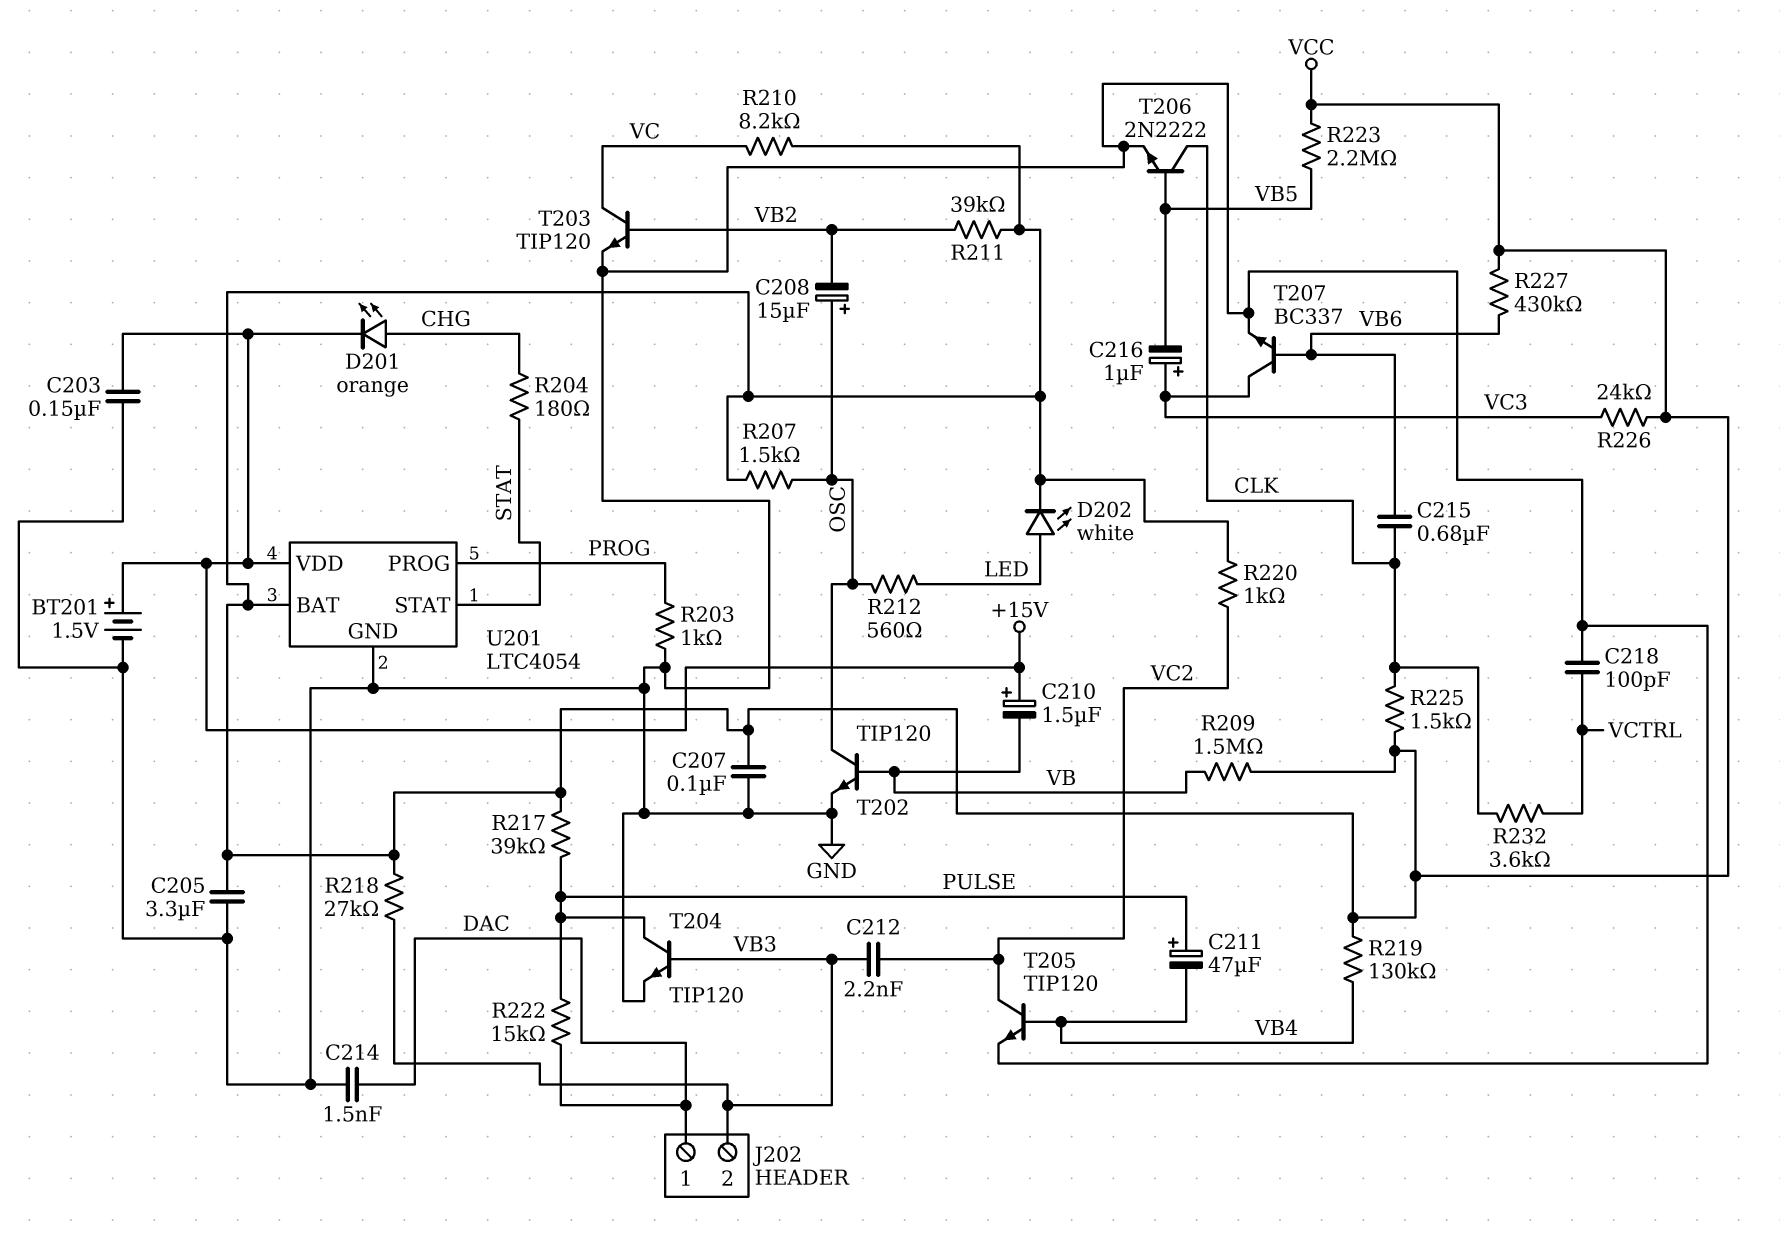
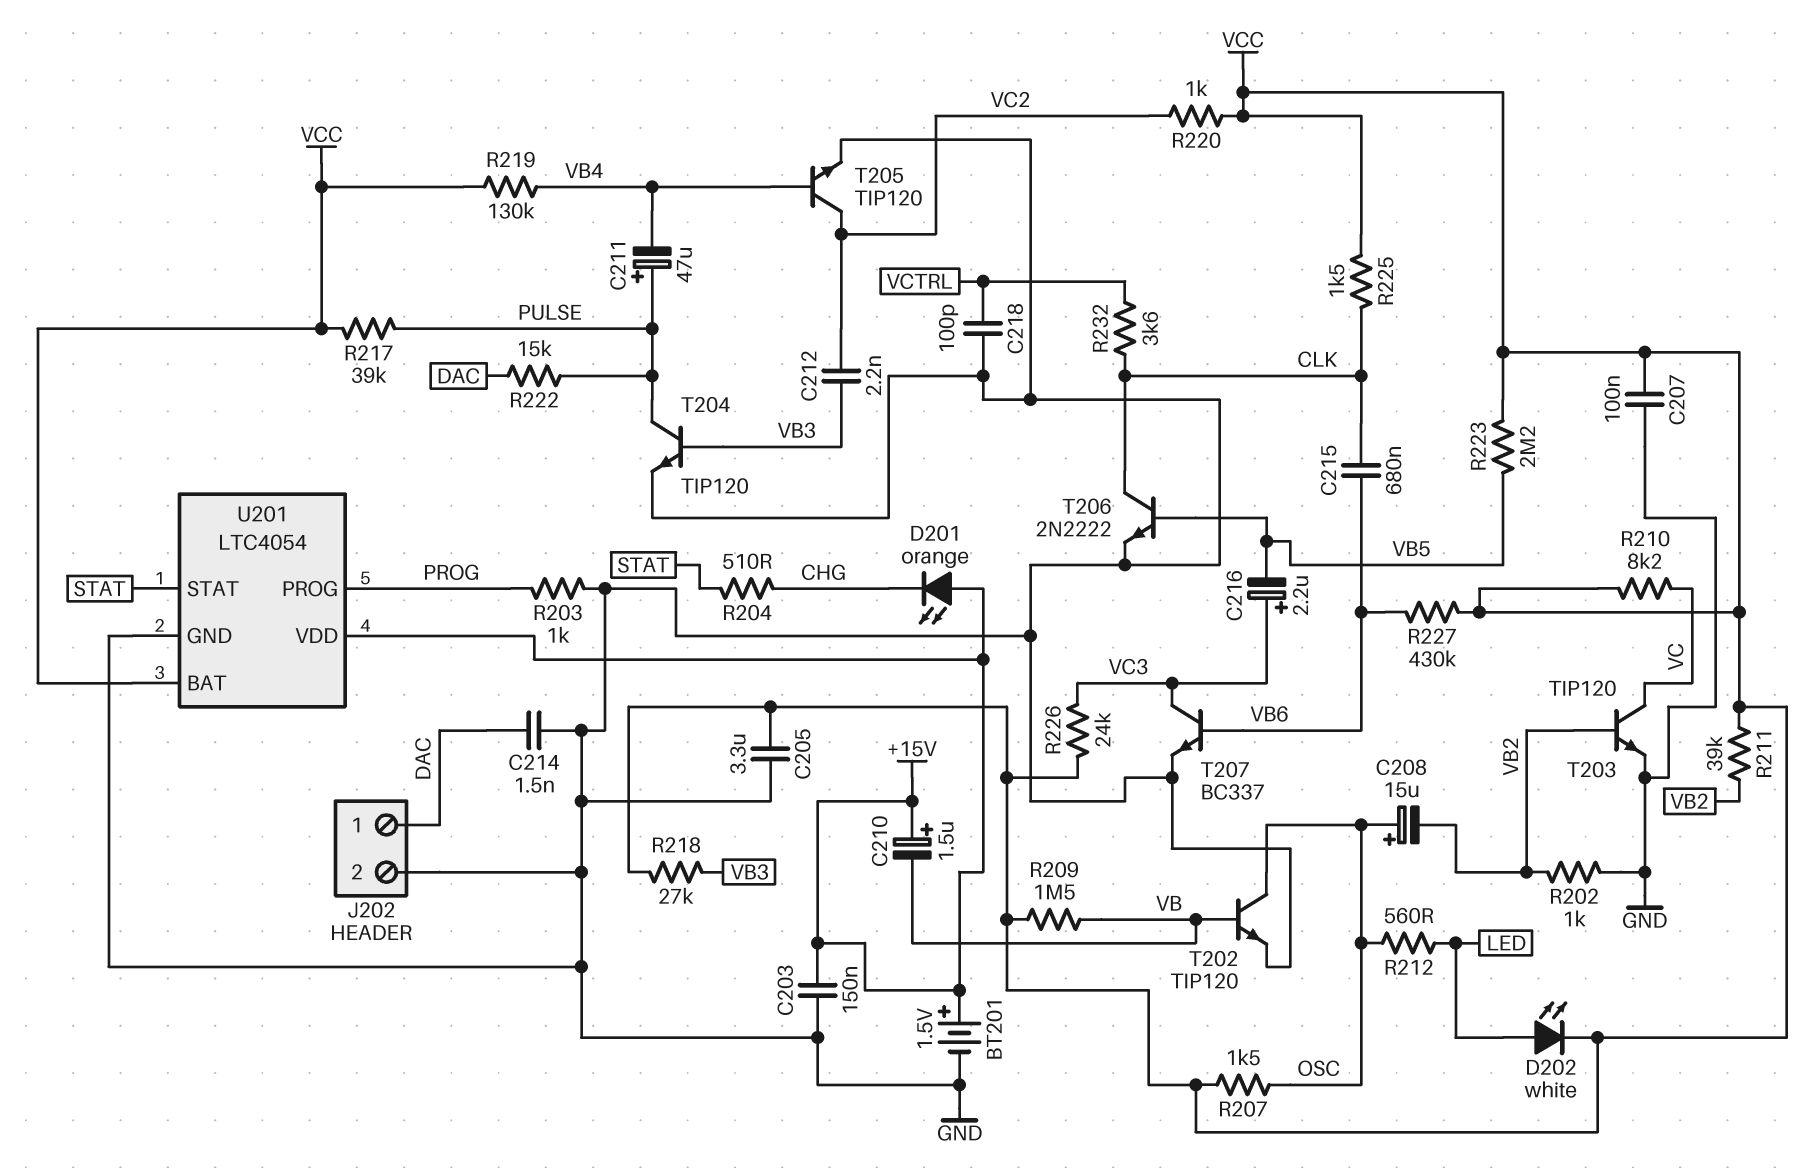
C216: 1uF (plus VC3, minus VB5) -> 2.2uF (plus VC3, minus VB5)
D201: LED orange (A CHG, K +15V) -> LED orange (A +15V, K CHG)
J202 pin 2: VB3 -> GND
R202: none -> 1k (GND, VB2)
R204: 180 (CHG, STAT) -> 510 (CHG, STAT)

